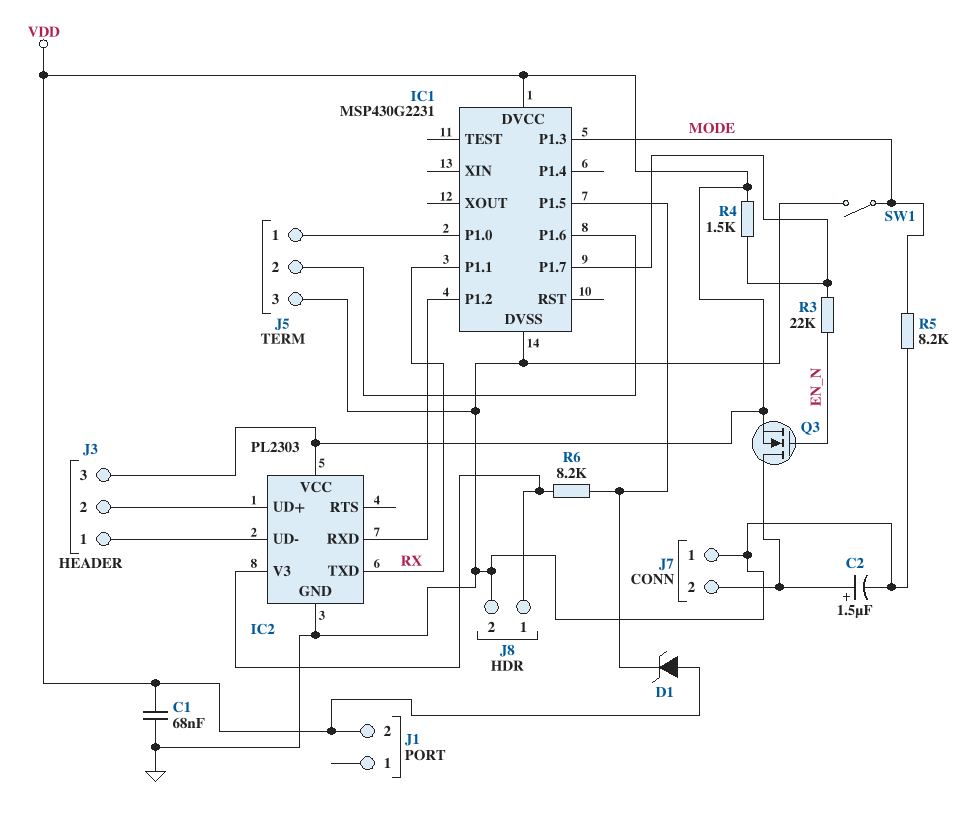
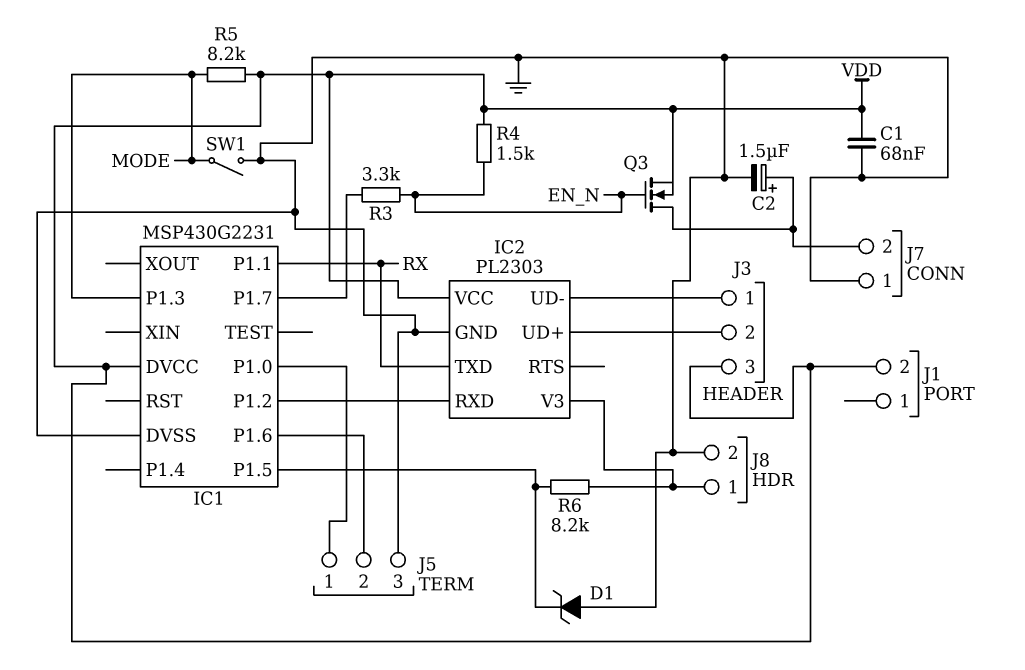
D1: zener (A VDD, K IC1/P1.5) -> zener (A GND, K IC1/P1.5)
R3: 22k (EN_N, IC1/P1.7) -> 3.3k (EN_N, IC1/P1.7)
R4: 1.5k (IC1/P1.7, VDD) -> 1.5k (EN_N, VDD)
R5: 8.2k (GND, MODE) -> 8.2k (MODE, VDD)

